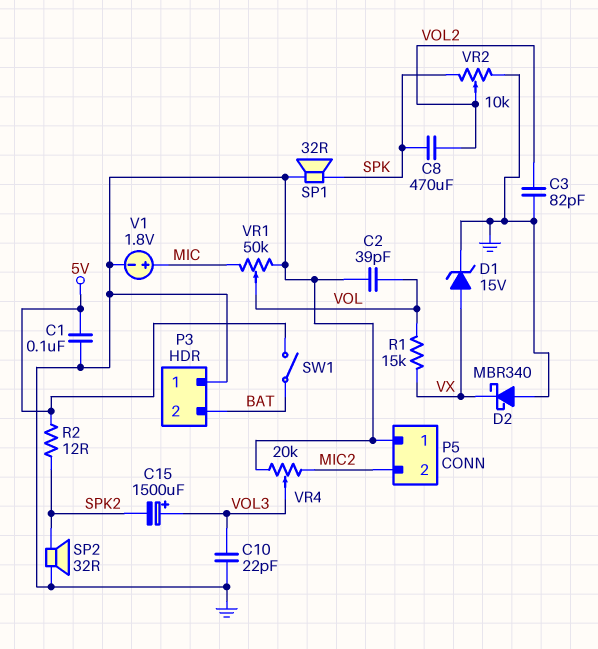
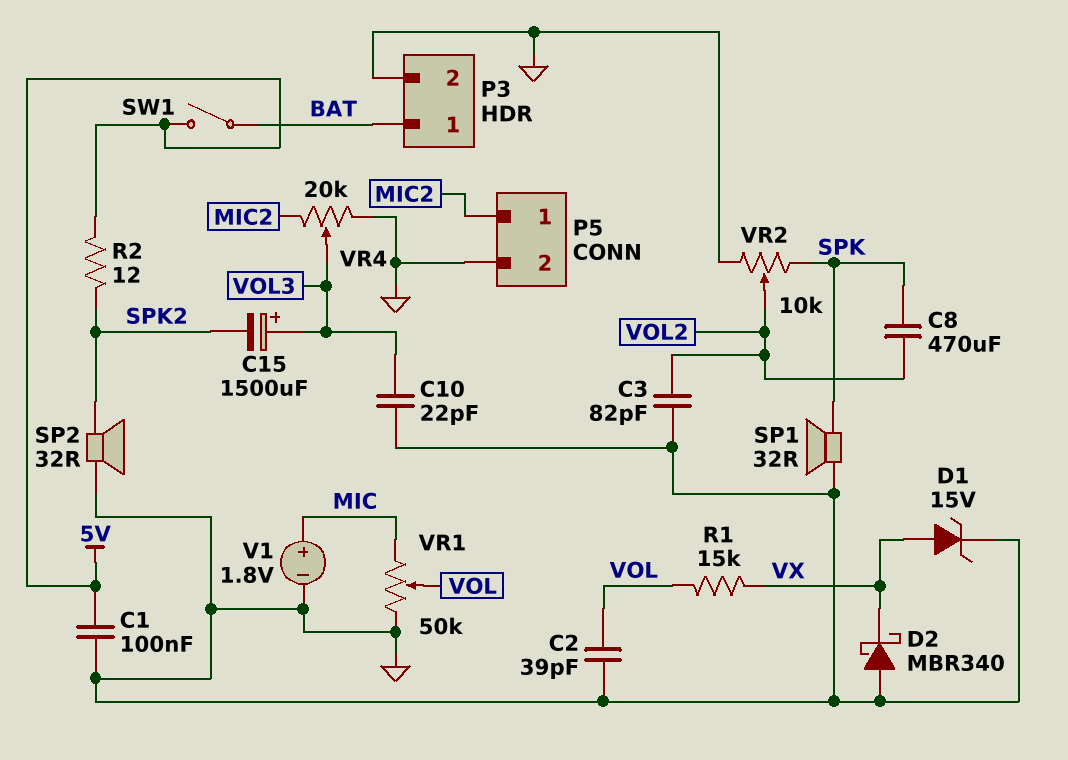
P3 pin 1: GND -> BAT
P3 pin 2: BAT -> GND
P5 pin 1: GND -> MIC2
P5 pin 2: MIC2 -> GND

